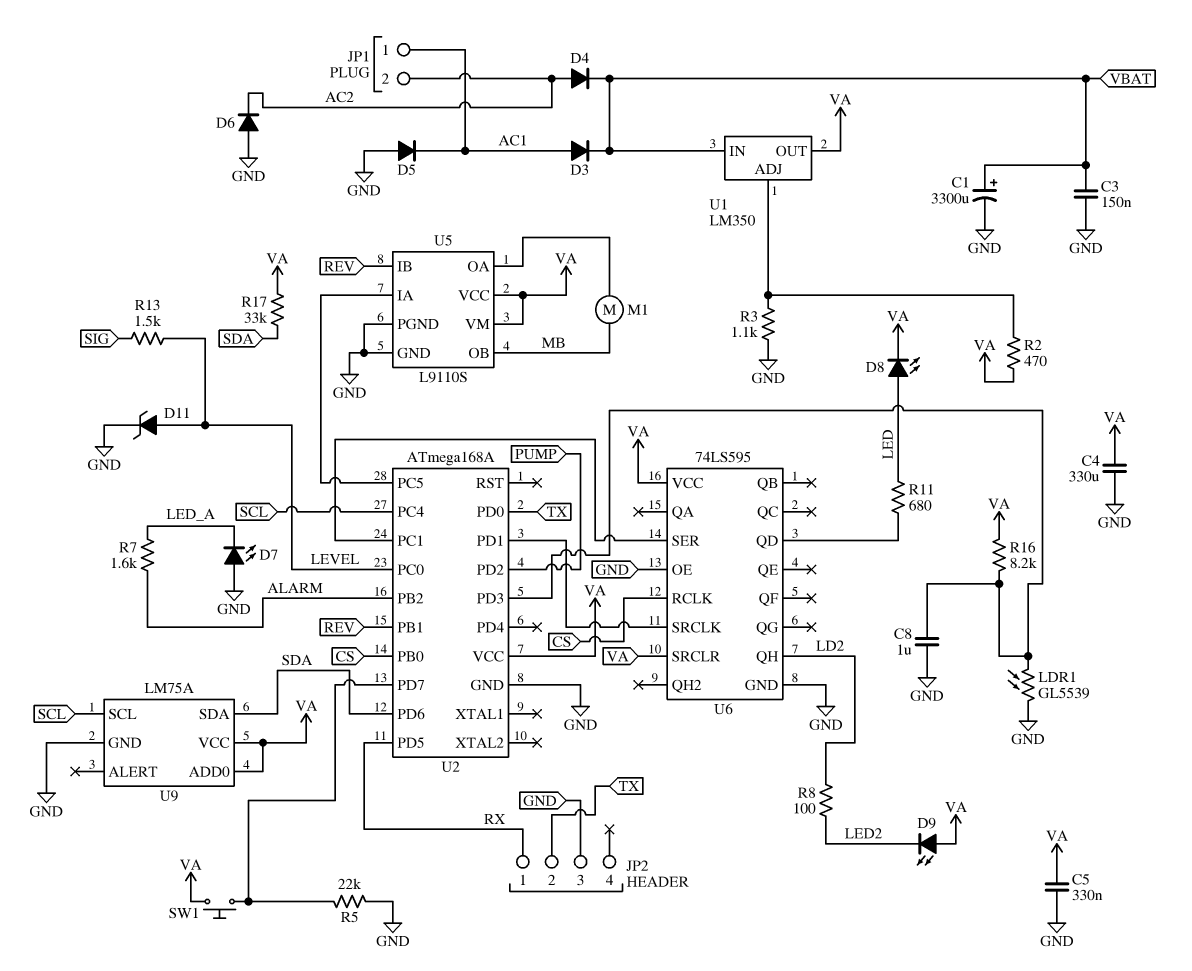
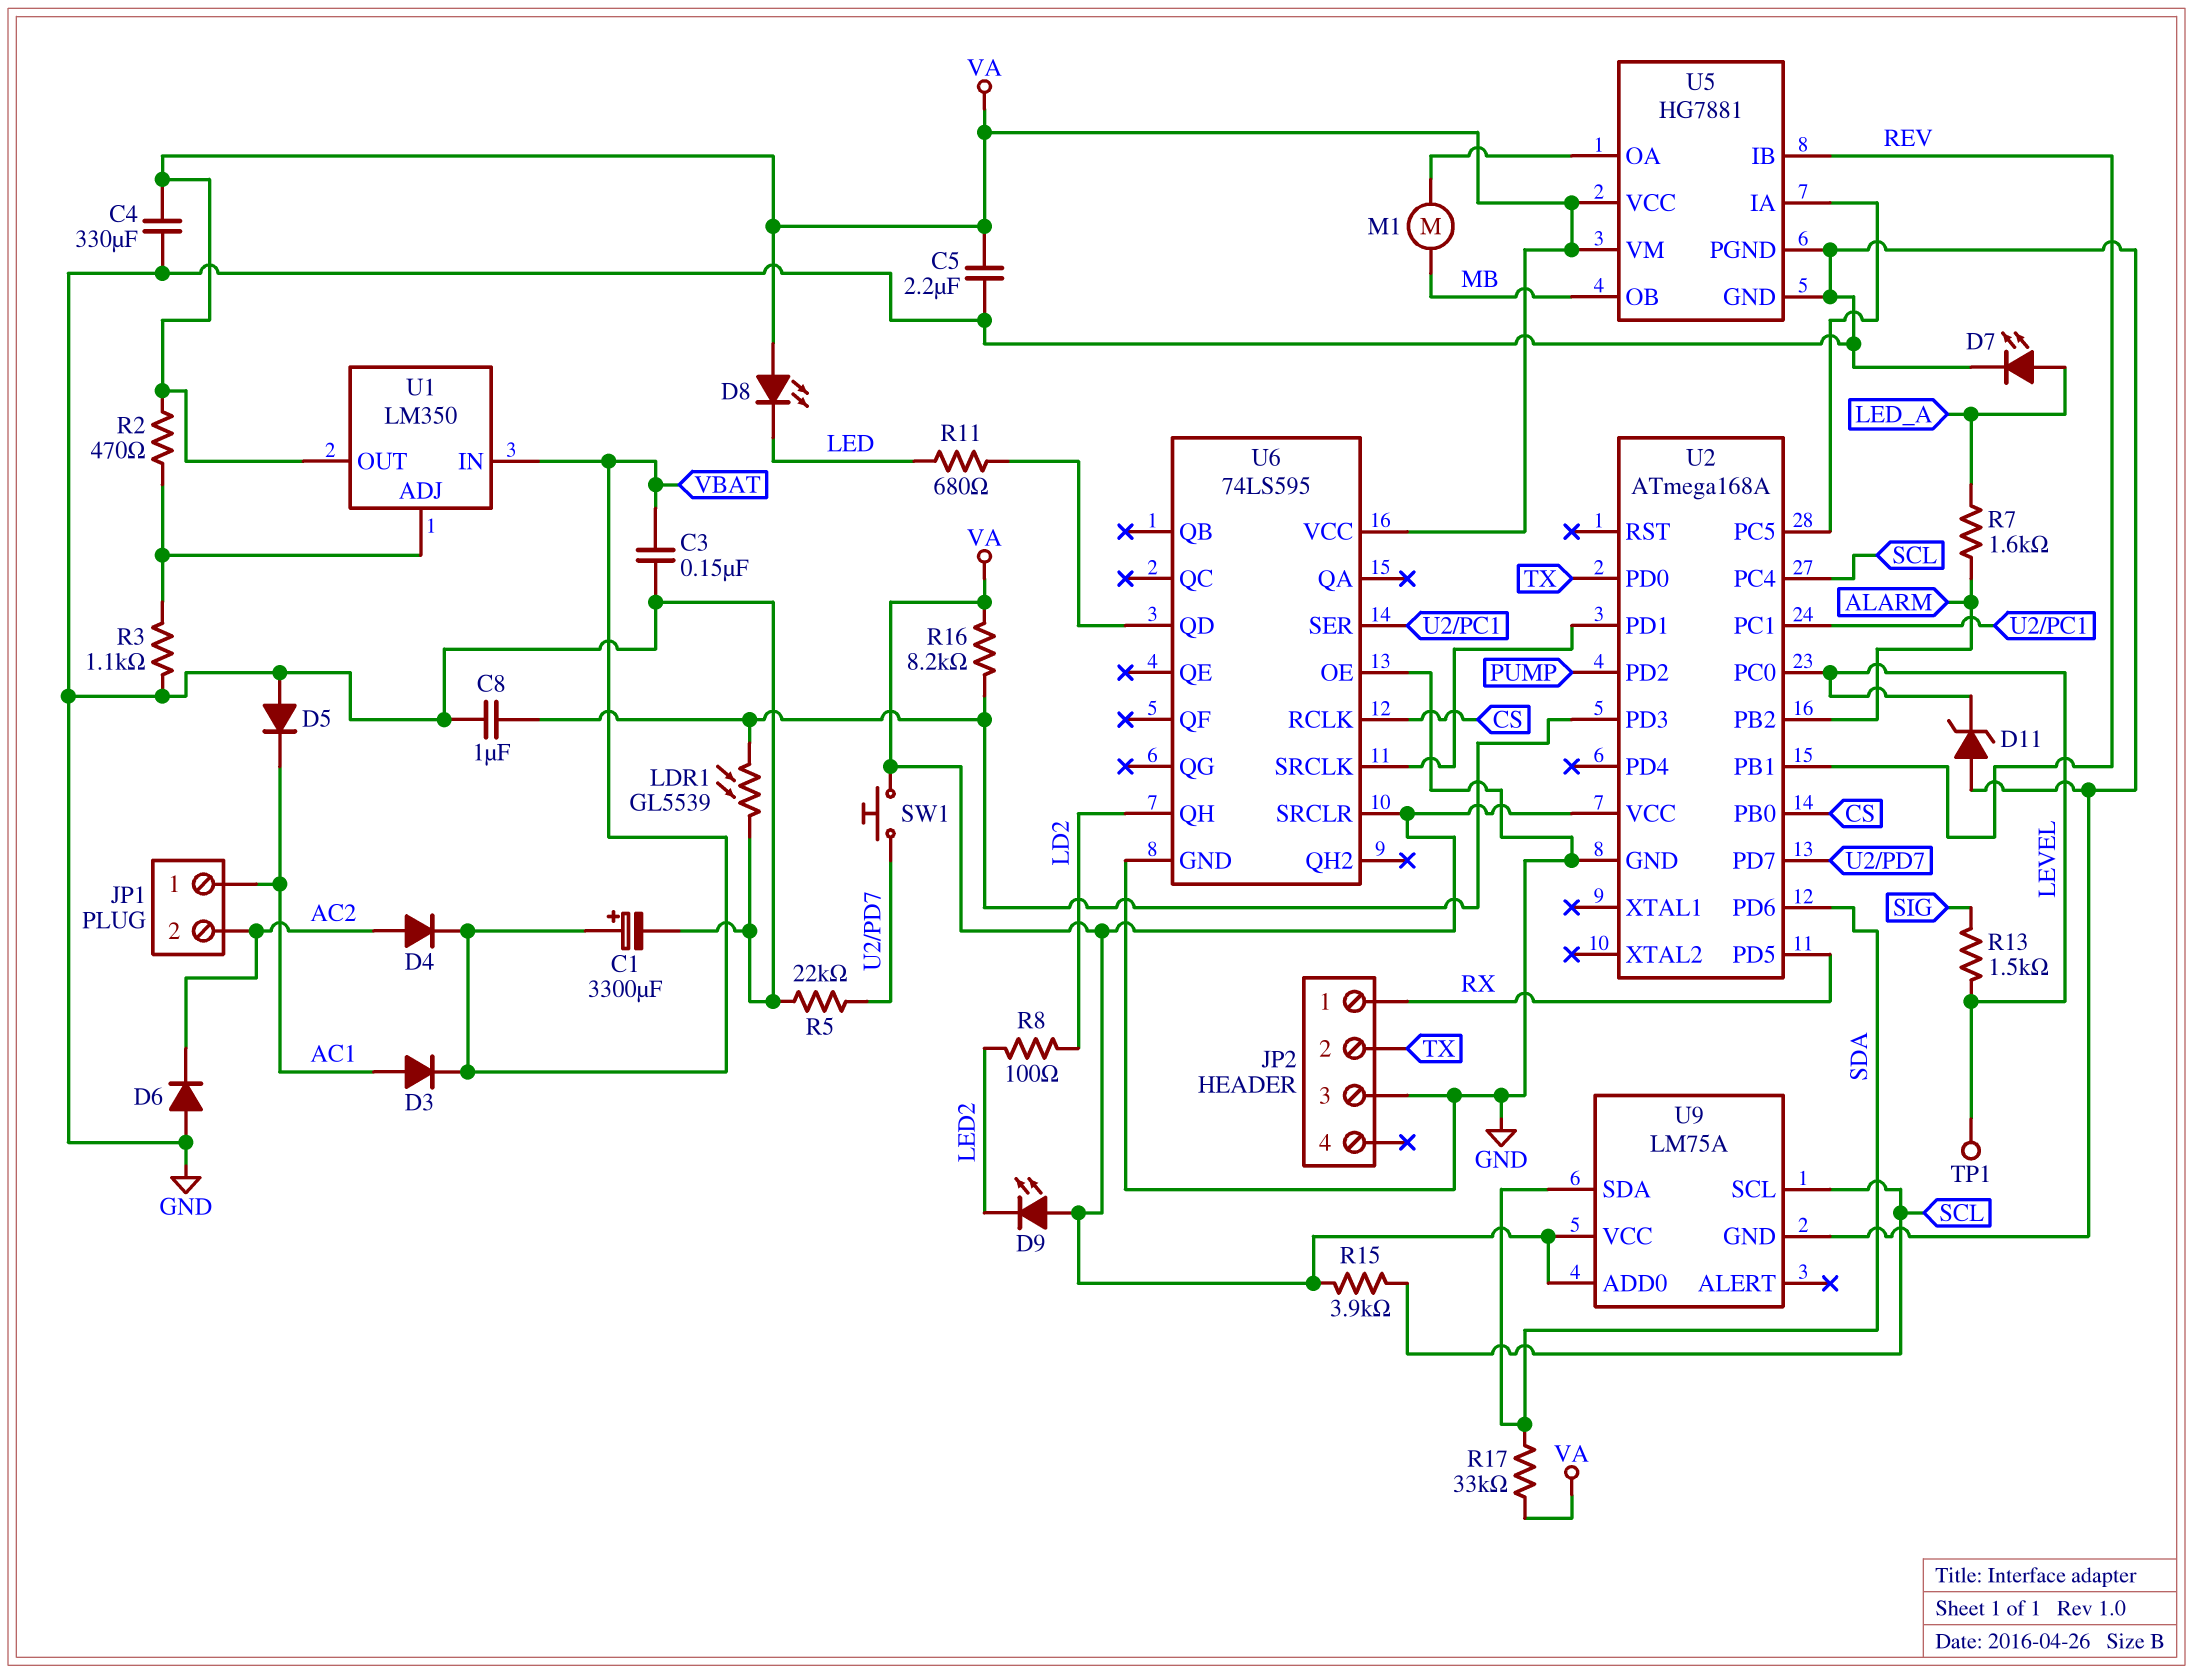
C5: 330nF (GND, VA) -> 2.2uF (GND, VA)
D7: LED (A GND, K LED_A) -> LED (A LED_A, K GND)
D8: LED (A LED, K VA) -> LED (A VA, K LED)
D11: zener (A LEVEL, K GND) -> zener (A GND, K LEVEL)
R15: none -> 3.9k (SCL, VA)
TP1: none -> test point (LEVEL)
U5: L9110S -> HG7881

